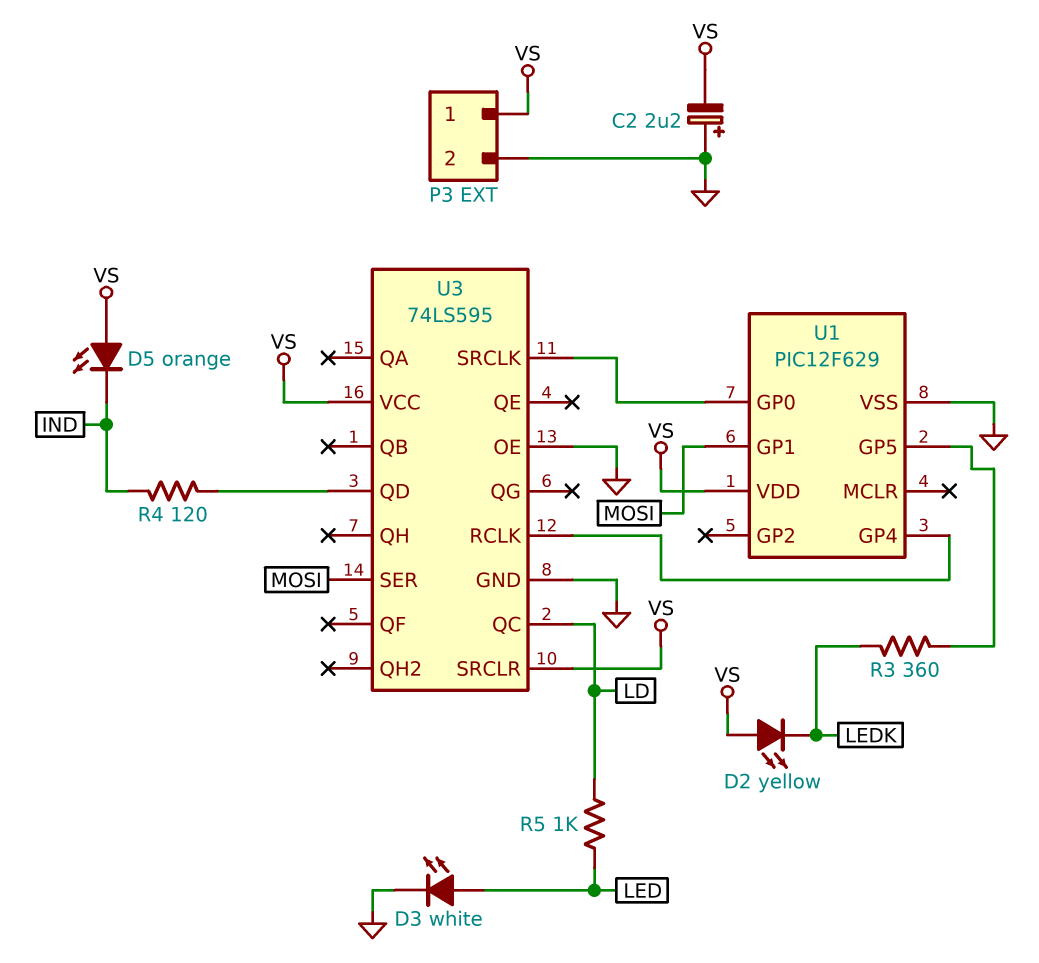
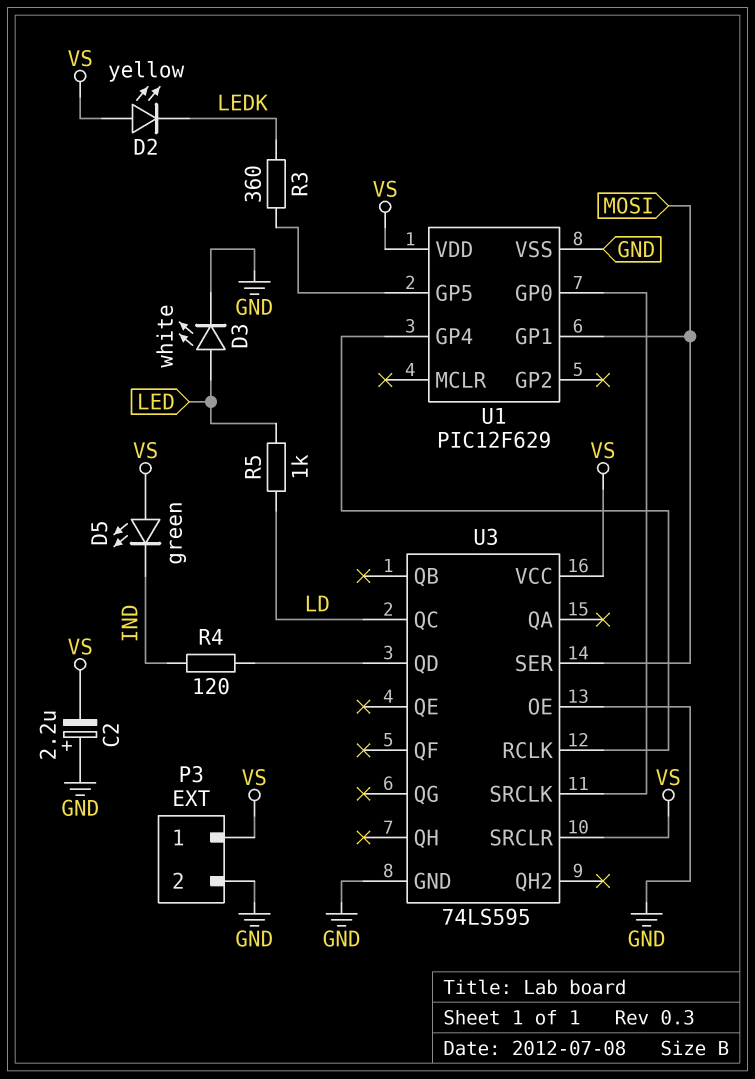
D5: LED orange (A VS, K IND) -> LED green (A VS, K IND)

